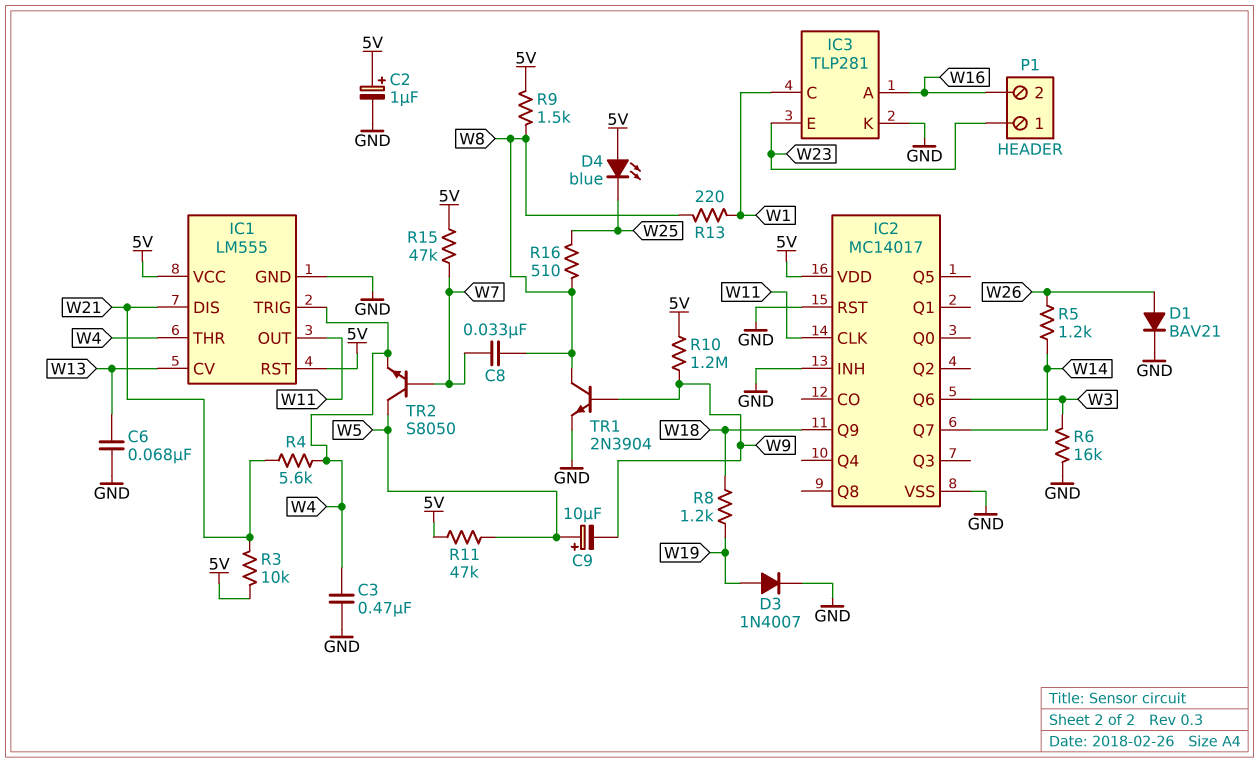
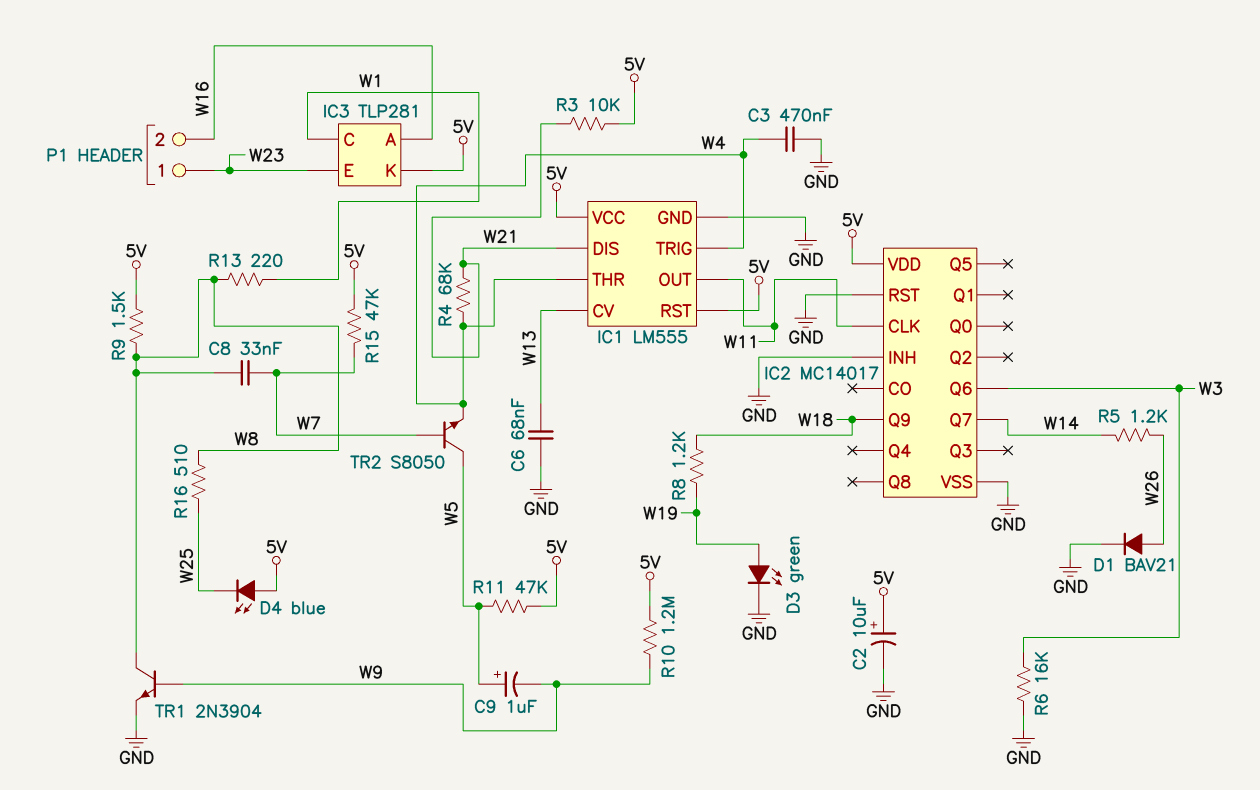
C2: 1uF (plus 5V, minus GND) -> 10uF (plus 5V, minus GND)
C9: 10uF (plus W5, minus W9) -> 1uF (plus W5, minus W9)
D3: diode 1N4007 (A W19, K GND) -> LED green (A W19, K GND)
IC3 pin K: GND -> 5V
R4: 5.6k (W4, W21) -> 68k (W4, W21)

